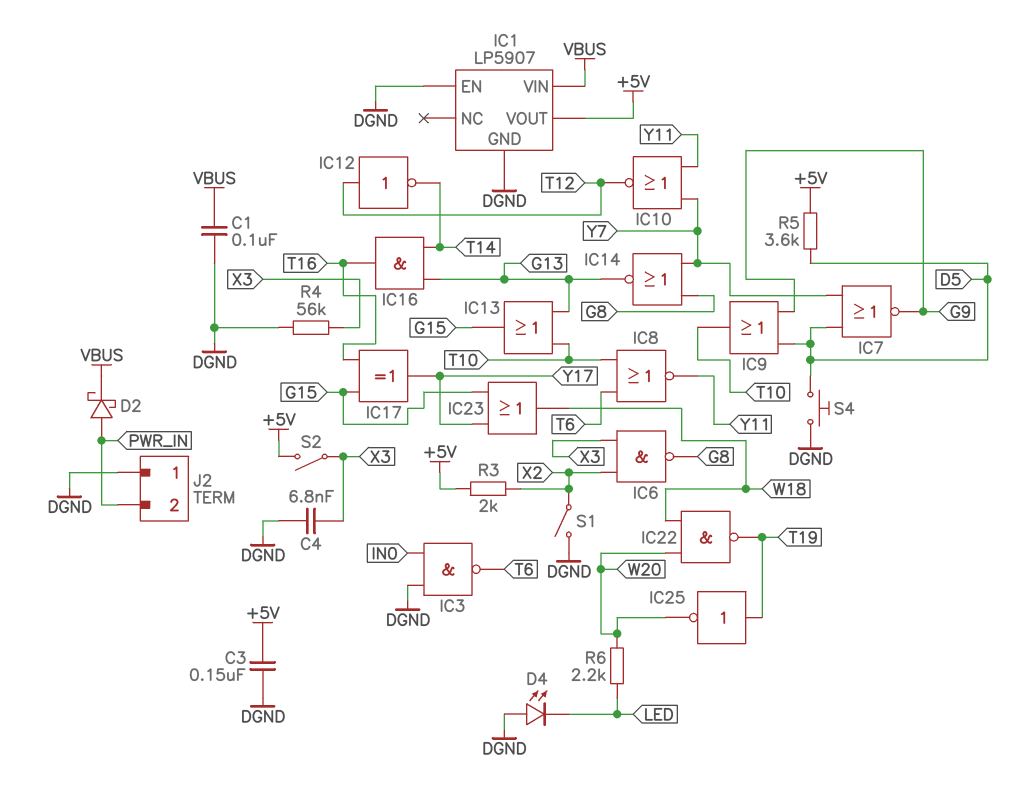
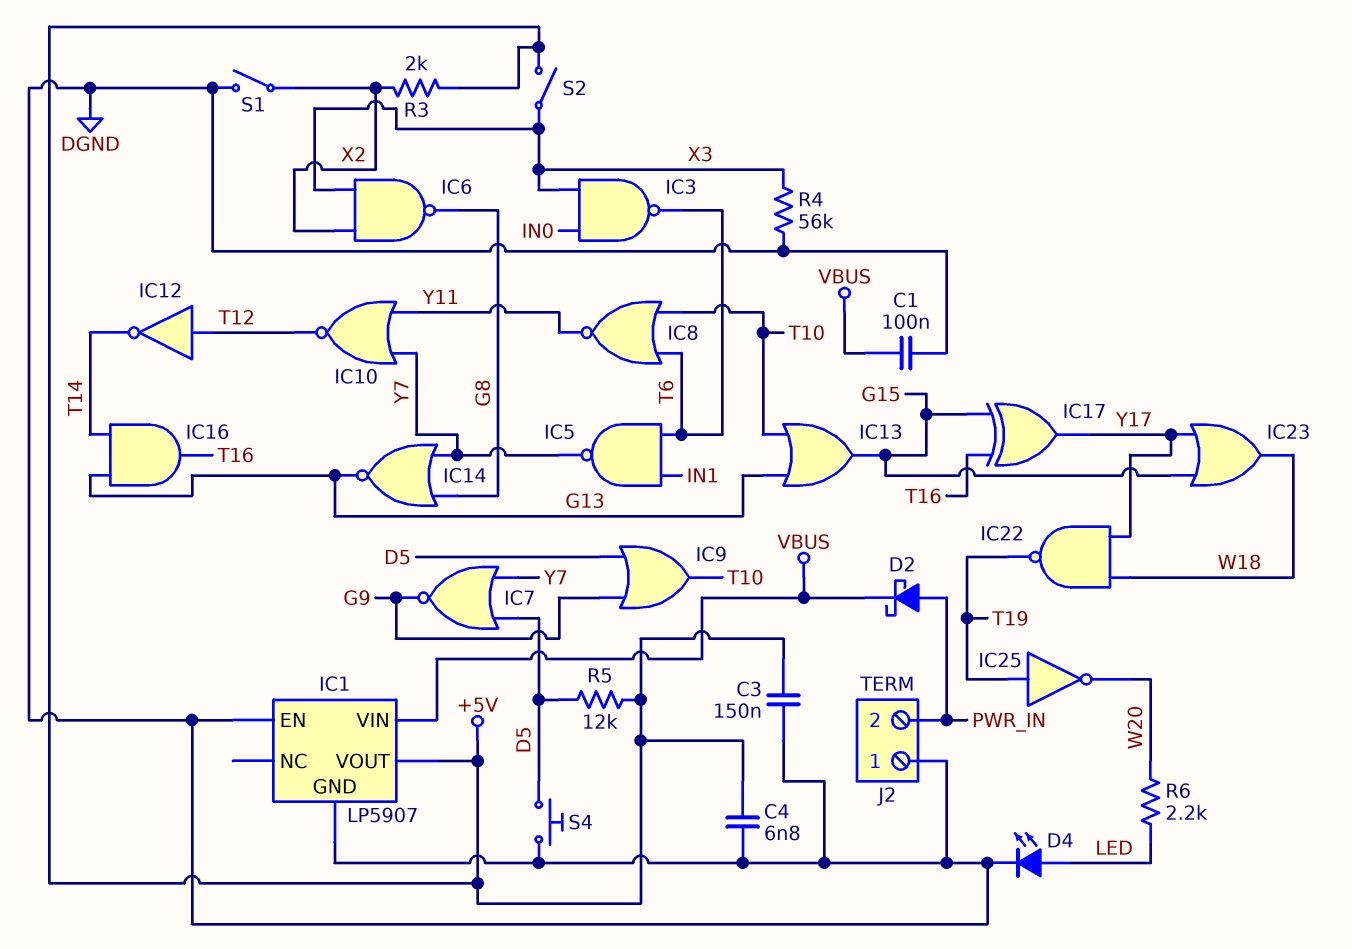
C4: 6.8nF (DGND, X3) -> 6.8nF (+5V, DGND)
D4: LED (A DGND, K LED) -> LED (A LED, K DGND)
IC3: NAND (in DGND, in IN0, out T6) -> NAND (in IN0, in X3, out T6)
IC5: none -> NAND (in IN1, in T6, out Y7)
IC22: NAND (in W18, in W20, out T19) -> NAND (in W18, in Y17, out T19)
R5: 3.6k (+5V, D5) -> 12k (+5V, D5)

